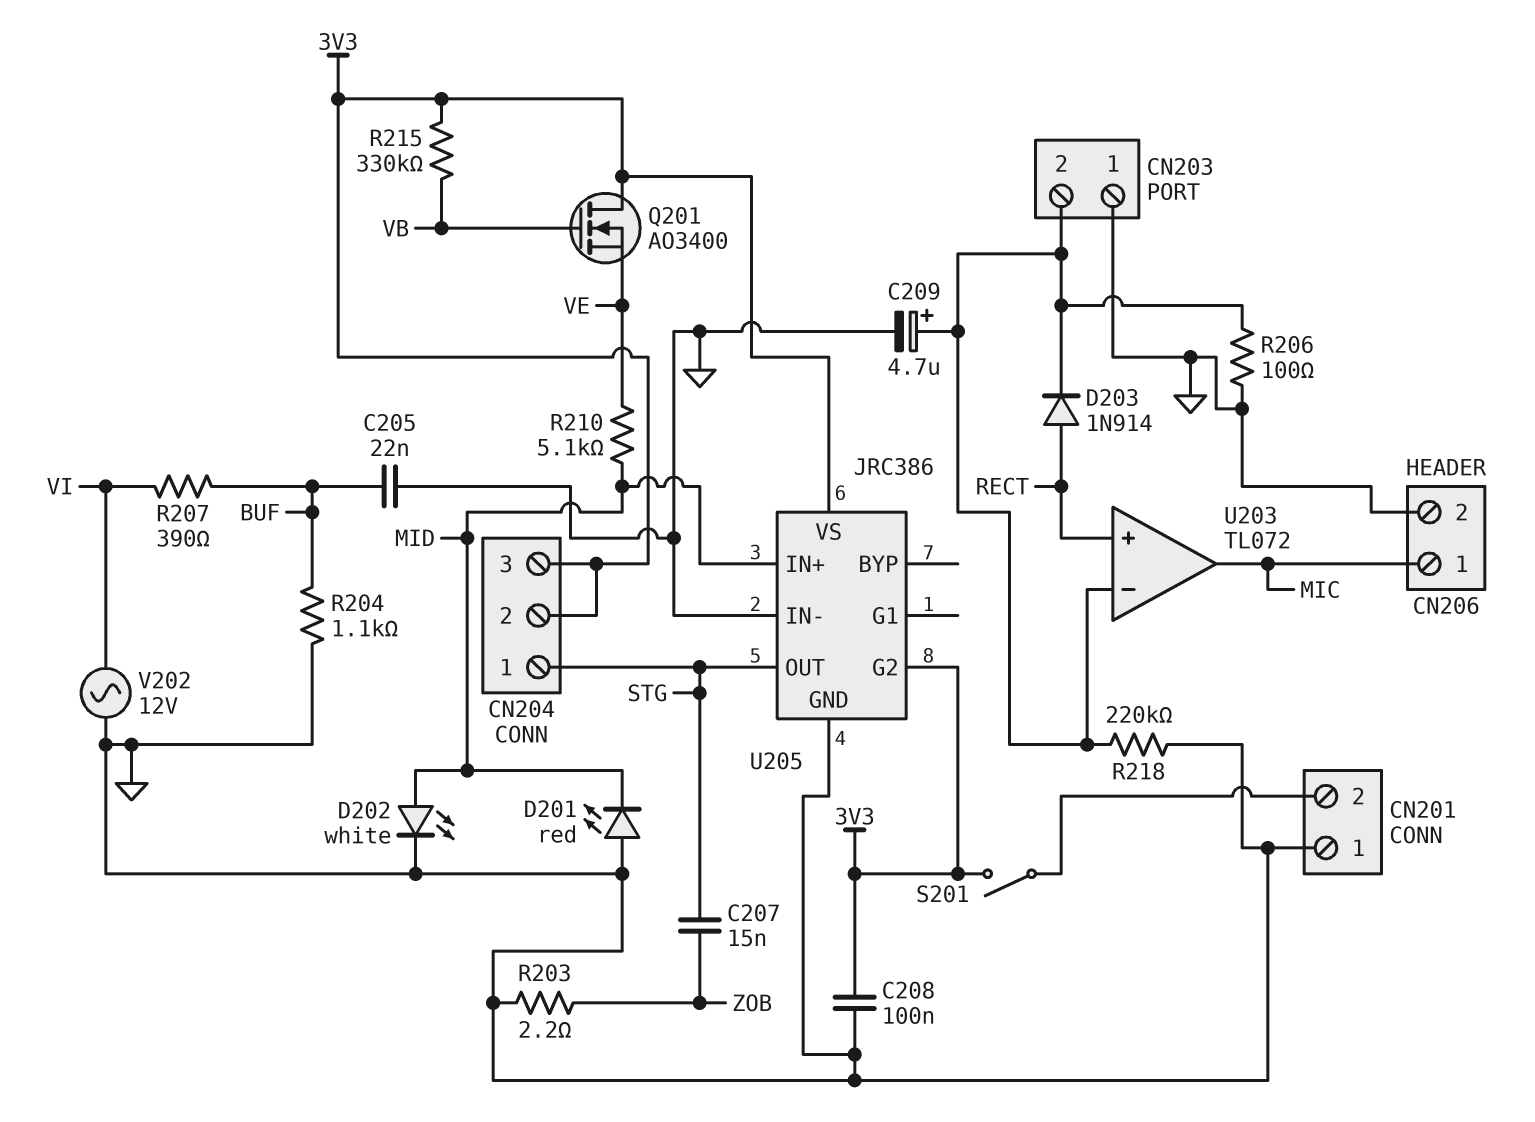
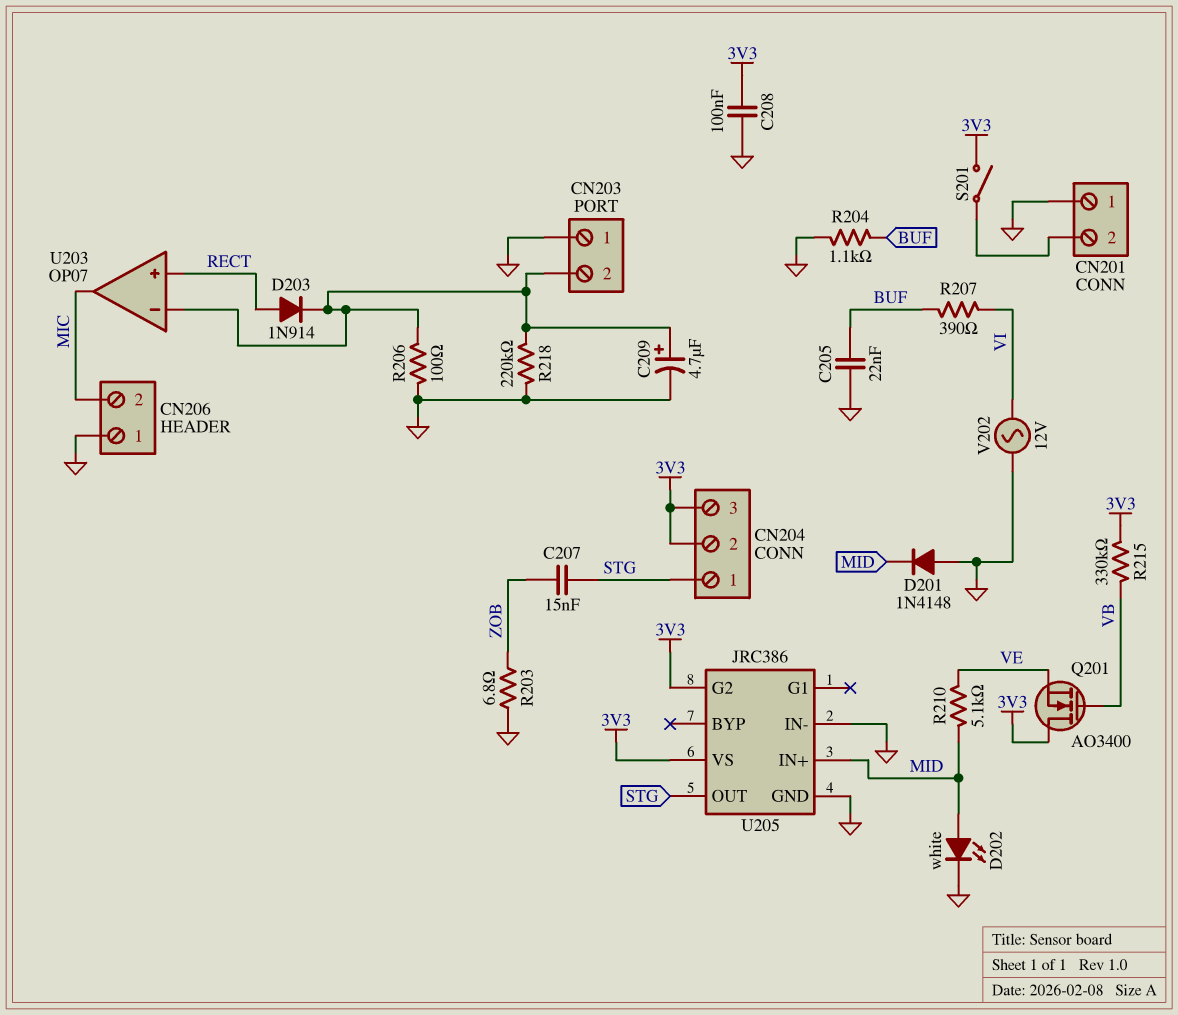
CN206 pin 1: MIC -> GND
CN206 pin 2: GND -> MIC
D201: LED red (A GND, K MID) -> diode 1N4148 (A GND, K MID)
R203: 2.2 (GND, ZOB) -> 6.8 (GND, ZOB)
U203: TL072 -> OP07

